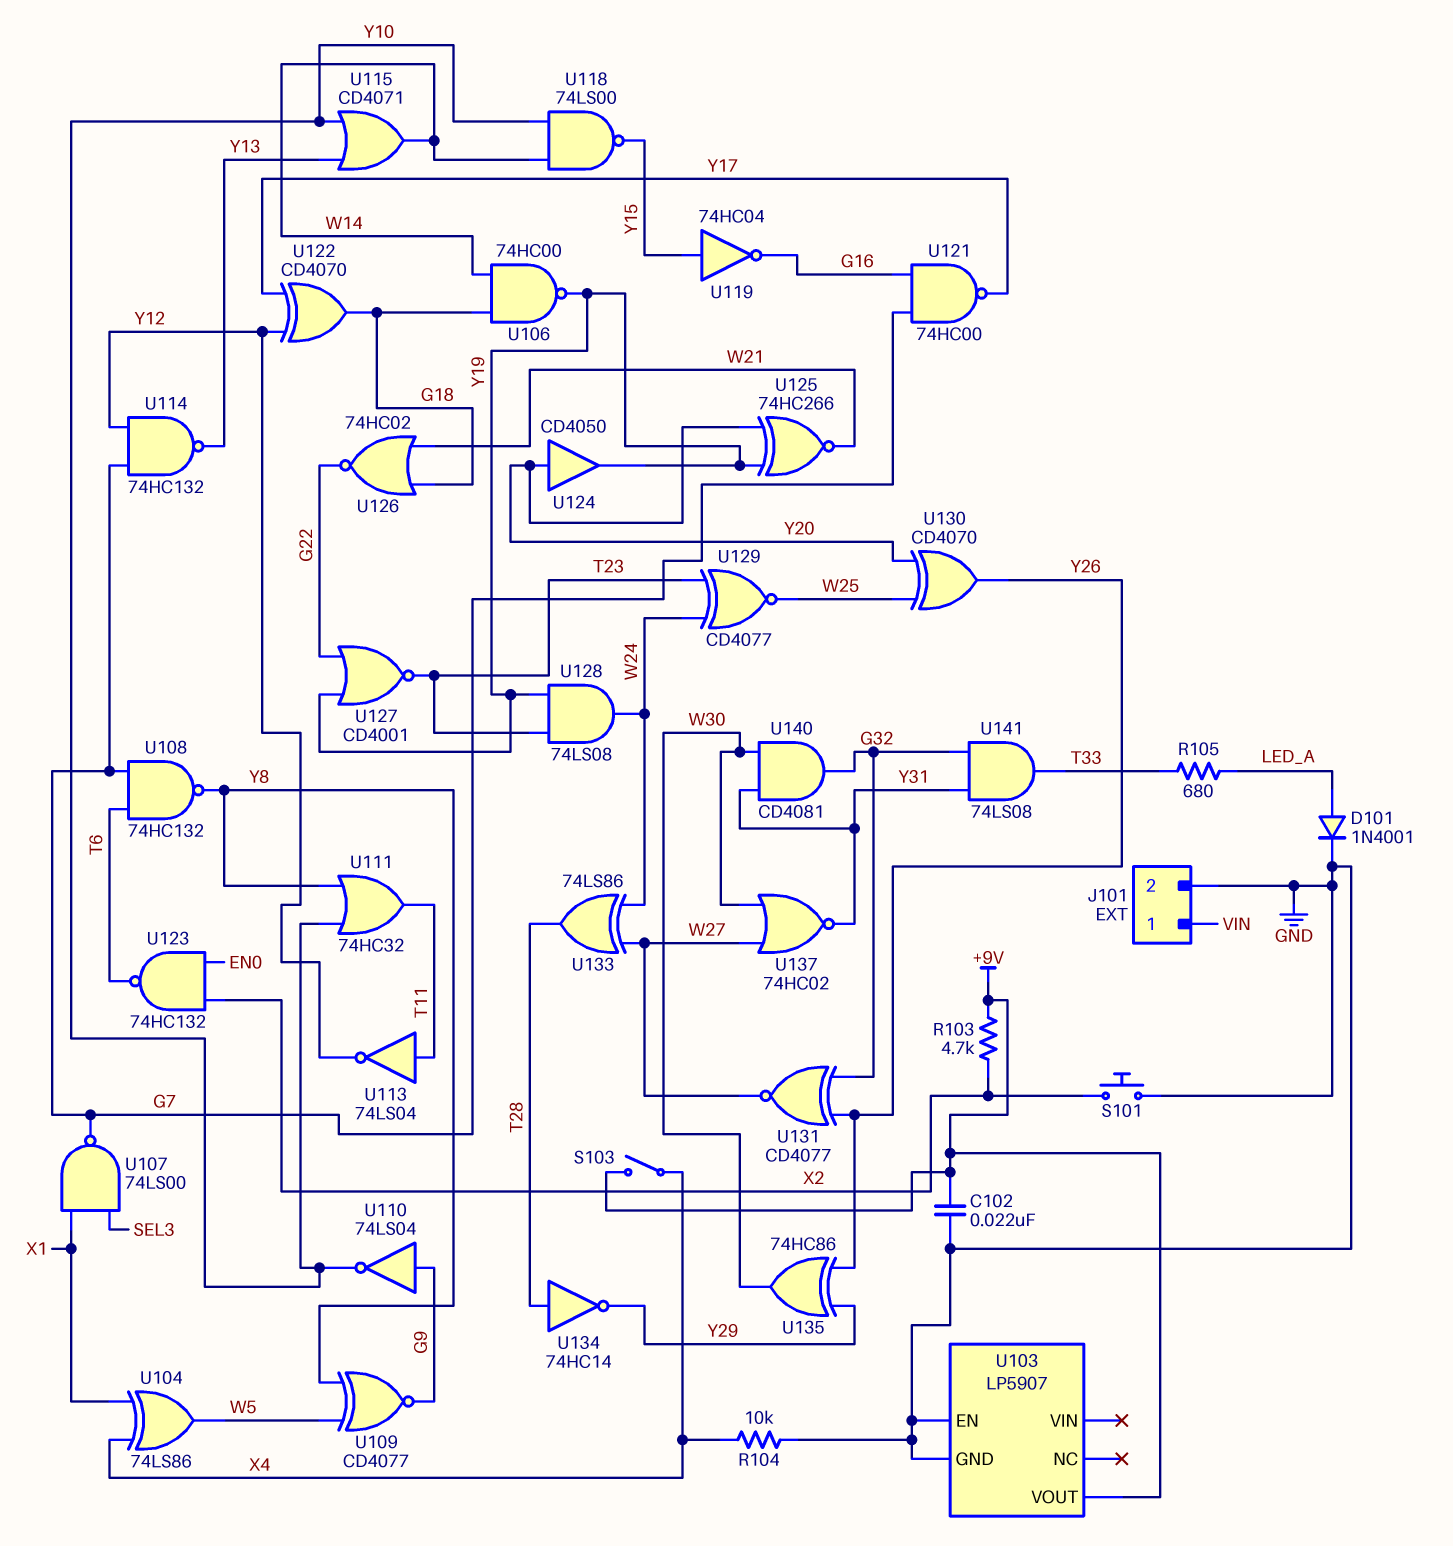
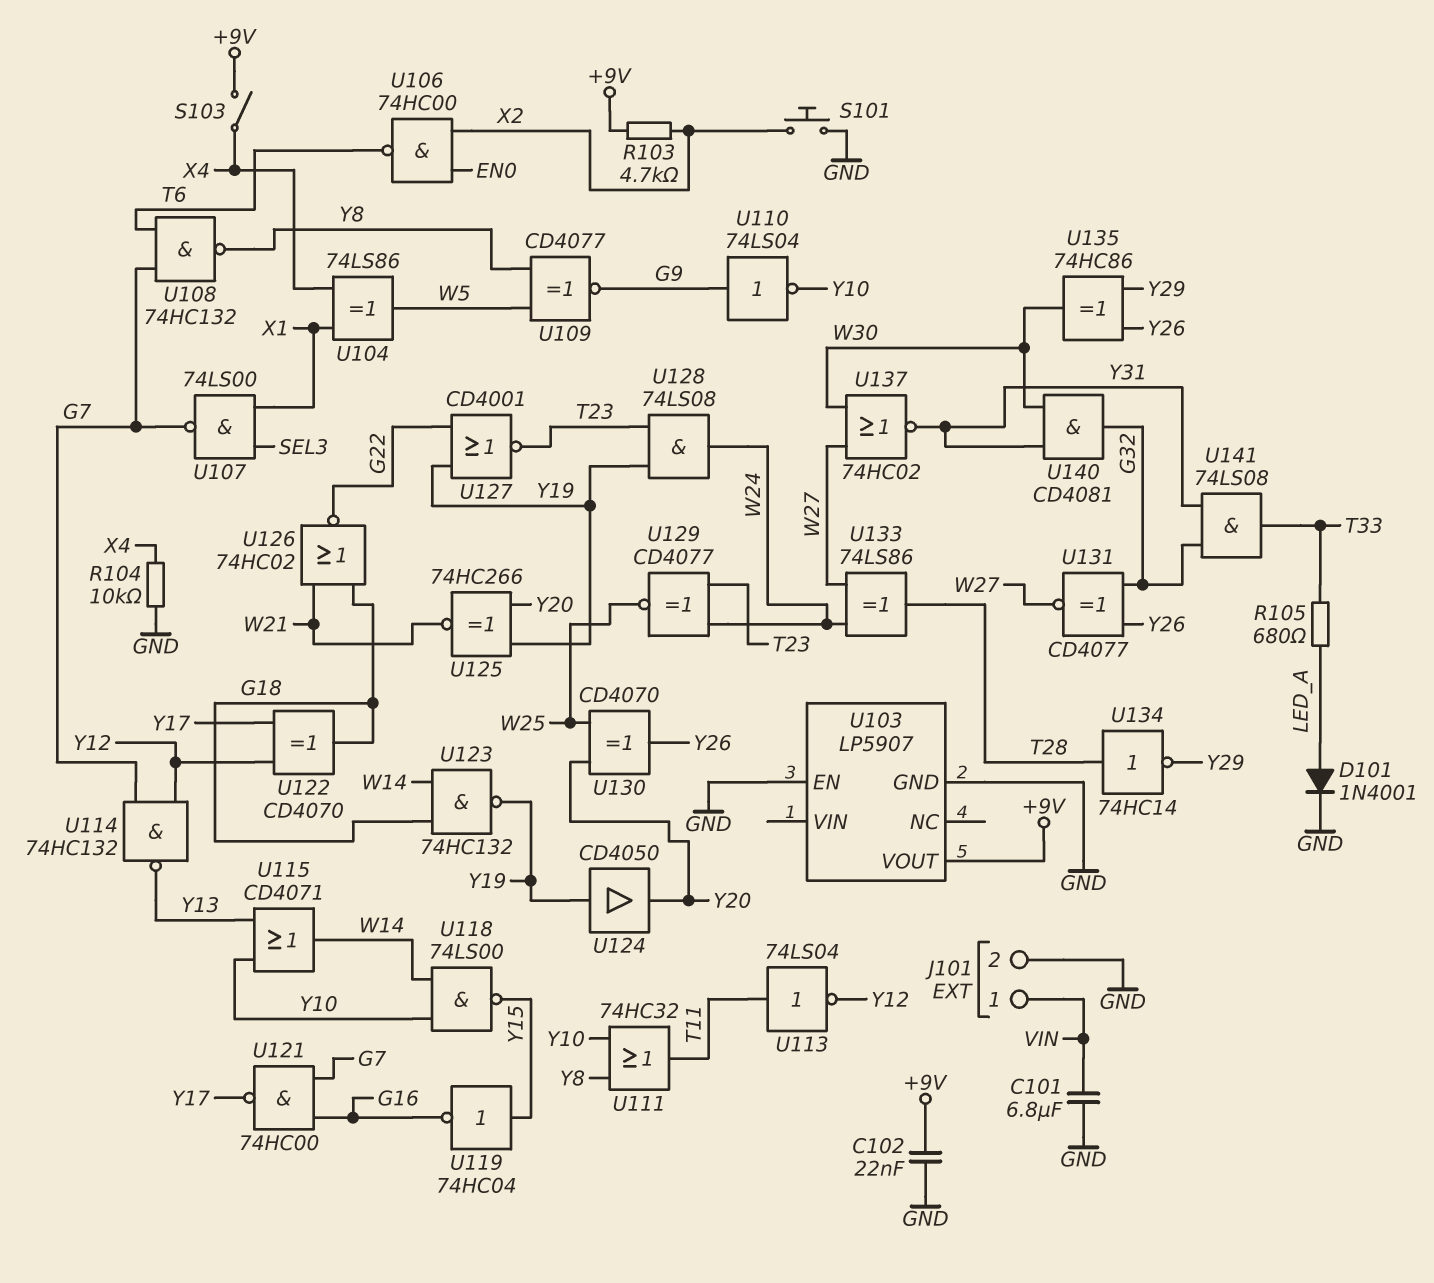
C101: none -> 6.8uF (GND, VIN)
U106: NAND 74HC00 (in G18, in W14, out Y19) -> NAND 74HC00 (in EN0, in X2, out T6)
U123: NAND 74HC132 (in EN0, in X2, out T6) -> NAND 74HC132 (in G18, in W14, out Y19)
U124: buffer CD4050 (in Y20, out Y19) -> buffer CD4050 (in Y19, out Y20)

